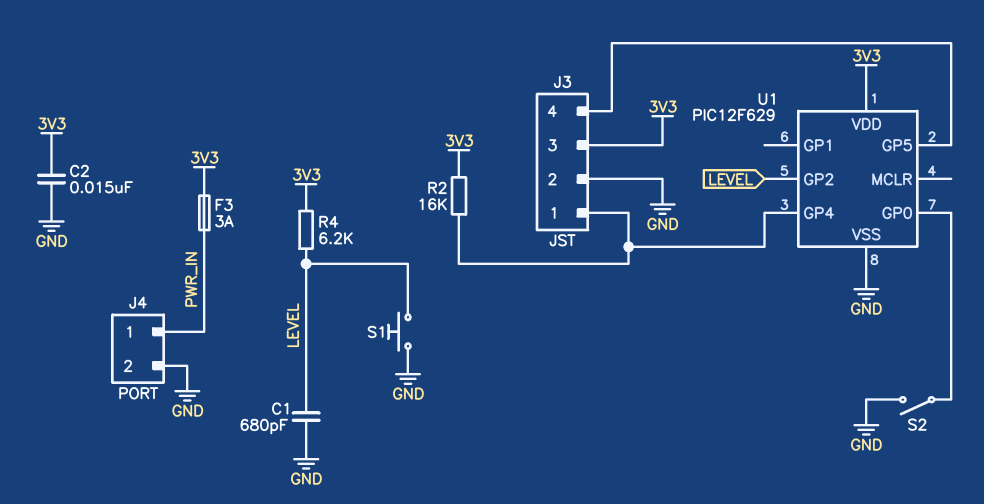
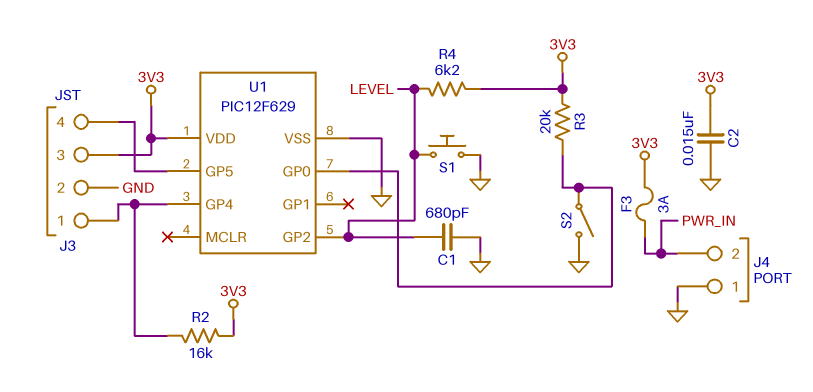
J4 pin 1: PWR_IN -> GND
J4 pin 2: GND -> PWR_IN
R3: none -> 20k (3V3, U1/GP0)

